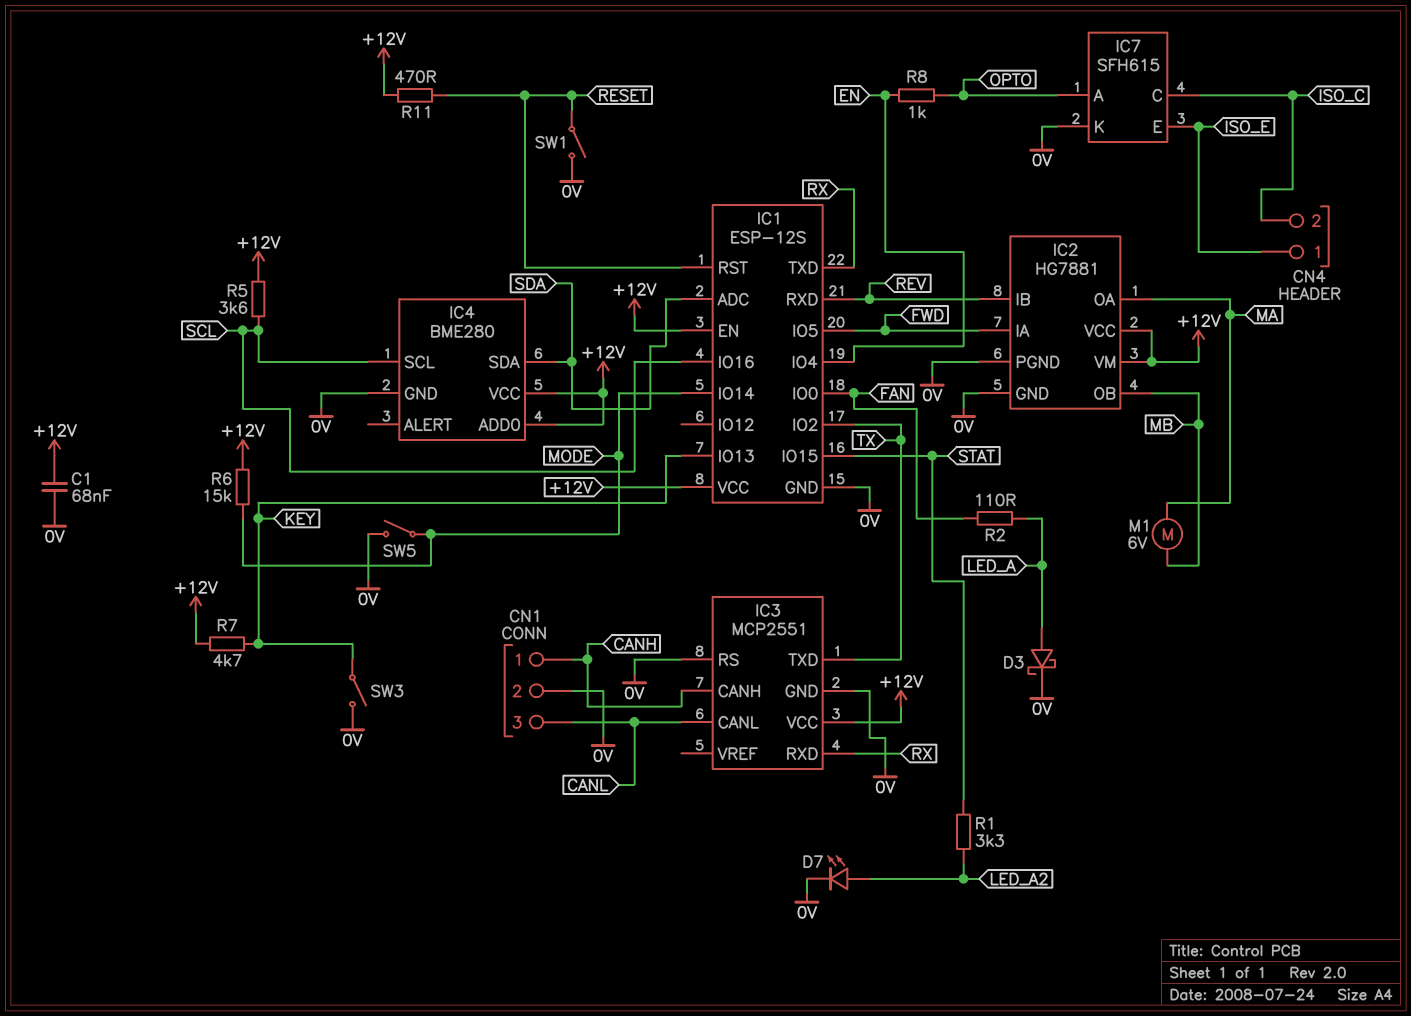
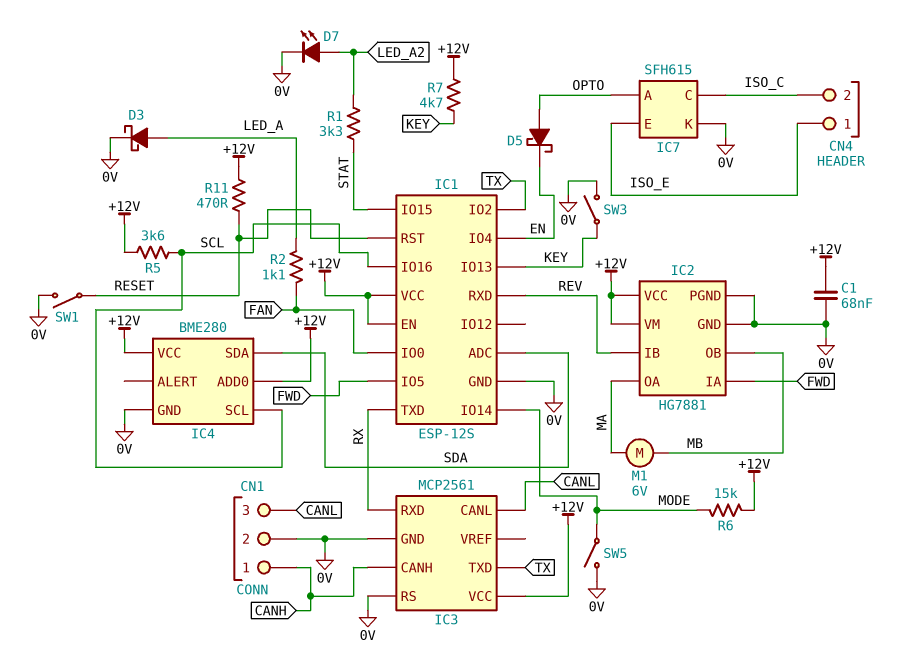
D5: none -> schottky (A OPTO, K EN)
IC3: MCP2551 -> MCP2561
R2: 110 (FAN, LED_A) -> 1.1k (FAN, LED_A)
R8: 1k (EN, OPTO) -> none

